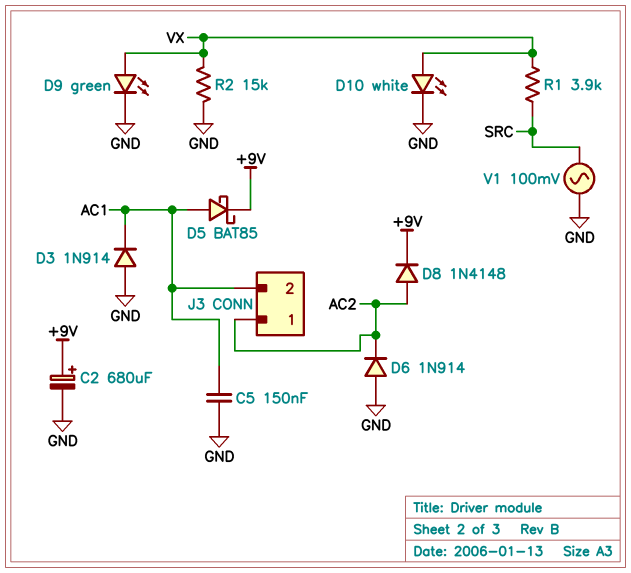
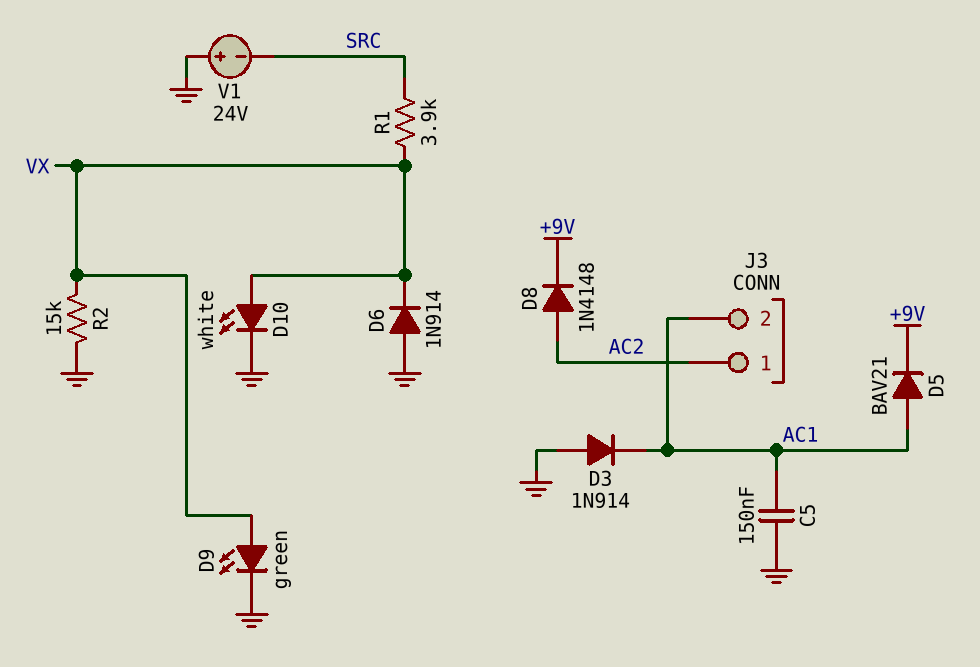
C2: 680uF (plus +9V, minus GND) -> none
D5: schottky BAT85 (A AC1, K +9V) -> diode BAV21 (A AC1, K +9V)
D6: diode 1N914 (A GND, K AC2) -> diode 1N914 (A GND, K VX)
V1: AC 100mV (GND, SRC) -> 24V (plus GND, minus SRC)

